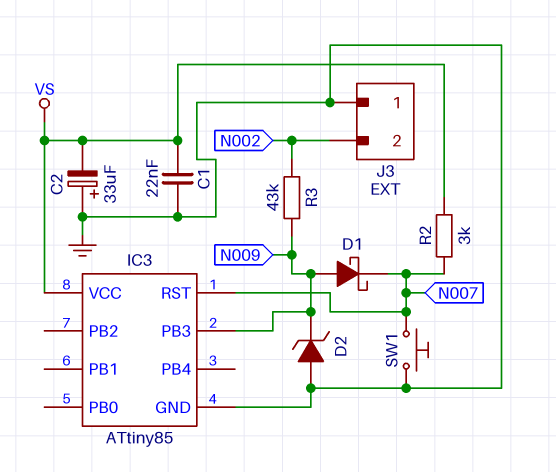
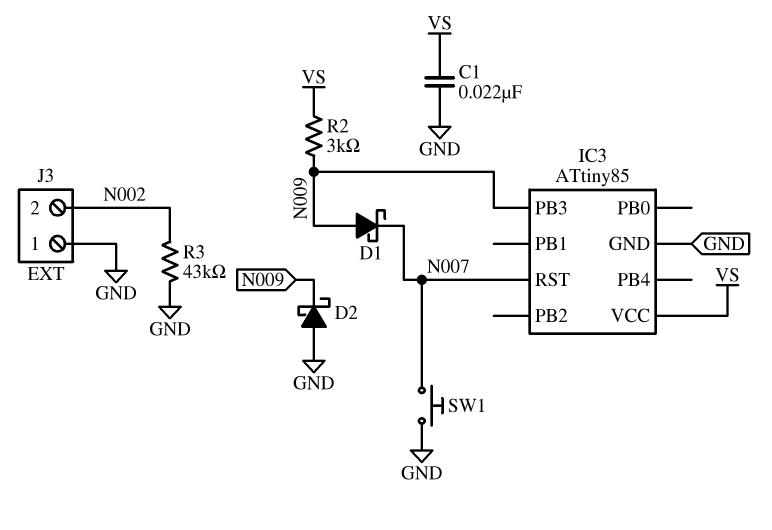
C2: 33uF (plus GND, minus VS) -> none
D2: zener (A GND, K N009) -> schottky (A GND, K N009)
R2: 3k (N007, VS) -> 3k (N009, VS)
R3: 43k (N002, N009) -> 43k (GND, N002)

